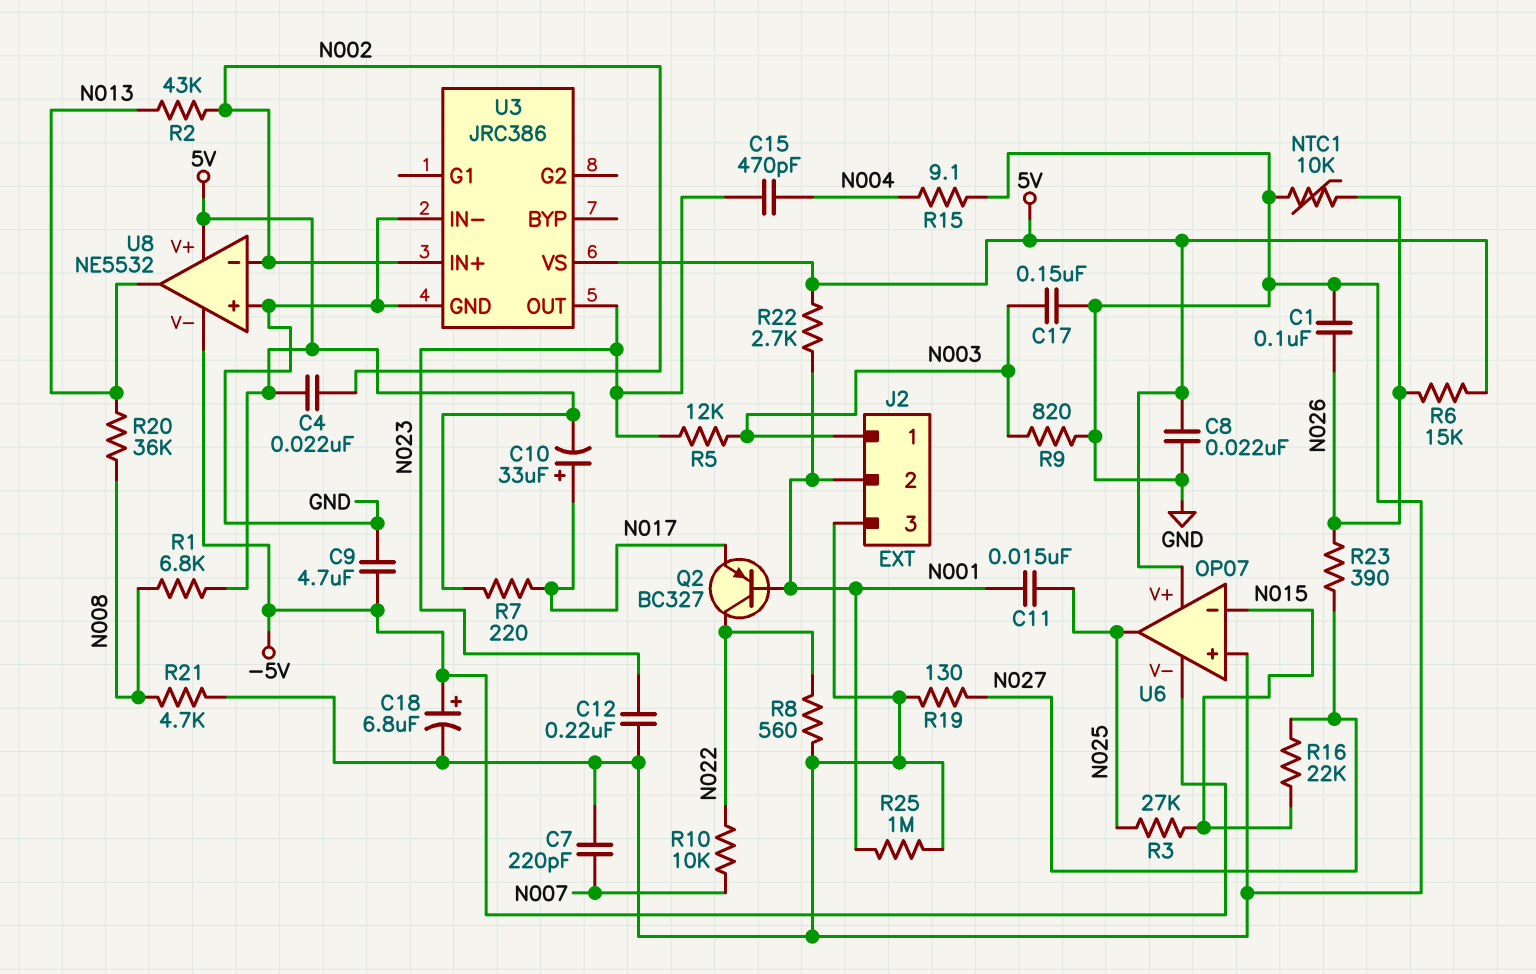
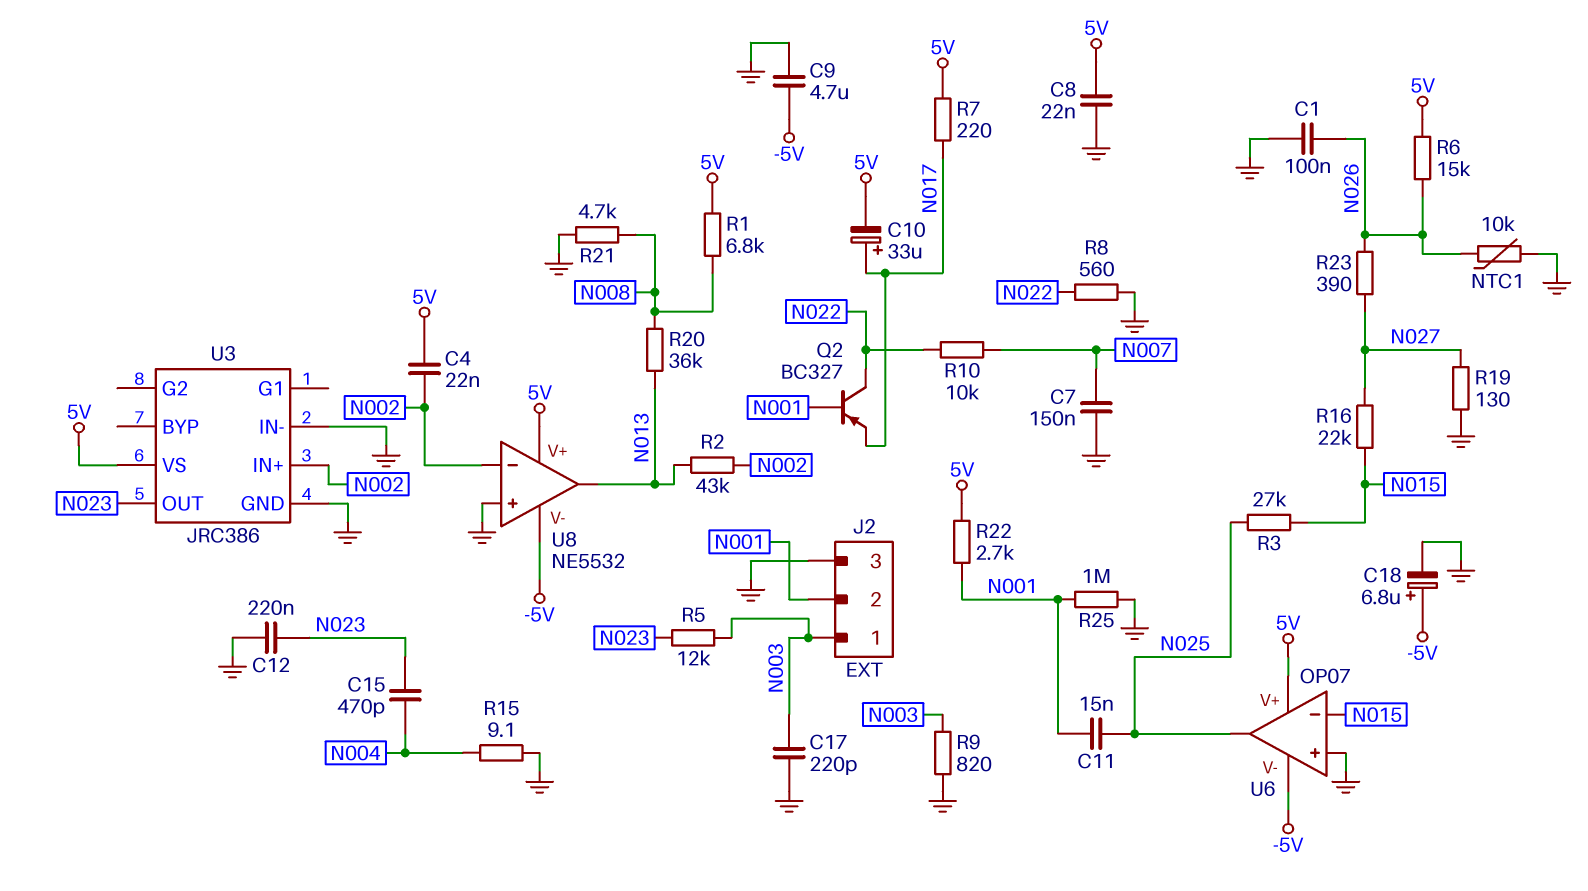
C7: 220pF (GND, N007) -> 150nF (GND, N007)
C17: 150nF (GND, N003) -> 220pF (GND, N003)

